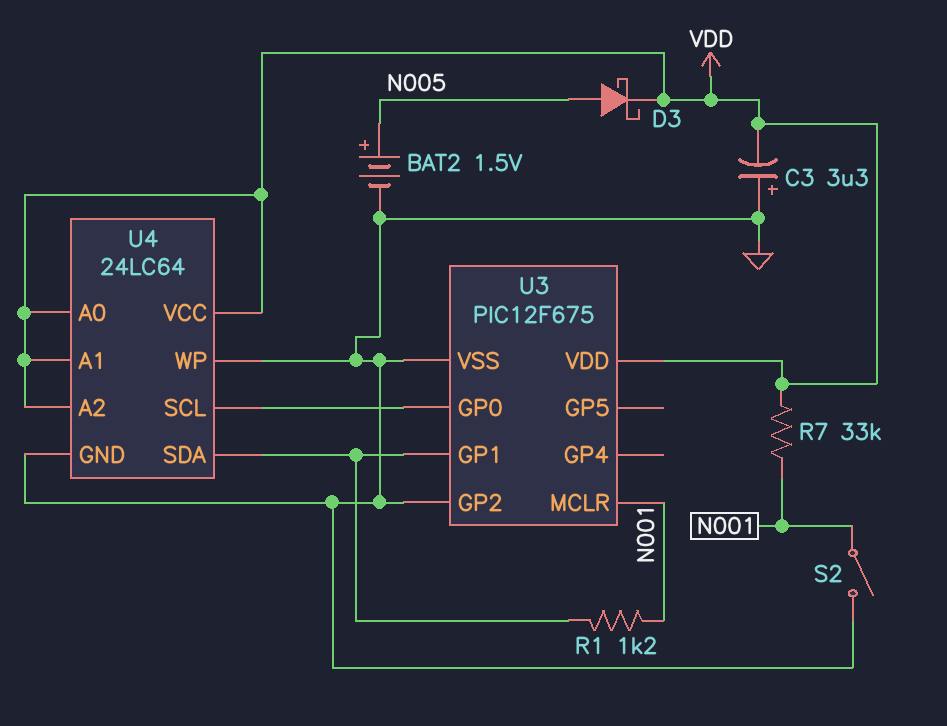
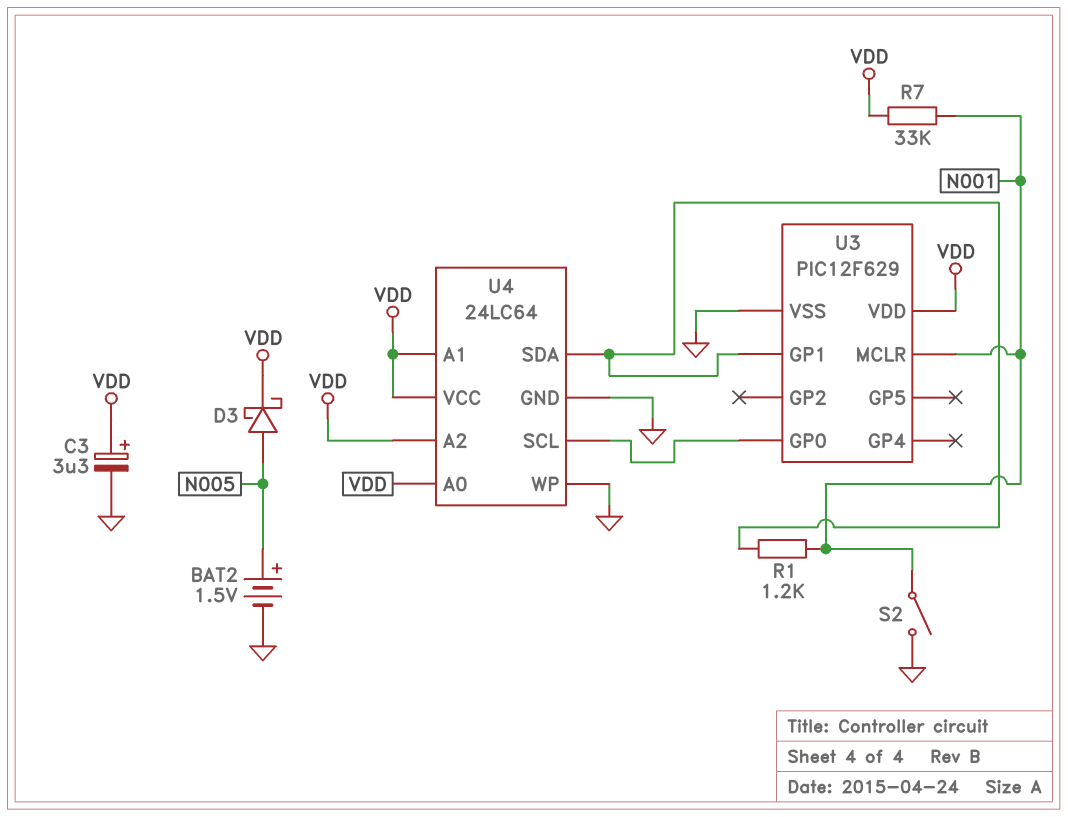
C3: 3.3uF (plus GND, minus VDD) -> 3.3uF (plus VDD, minus GND)
U3: PIC12F675 -> PIC12F629
U3 pin GP2: GND -> none

